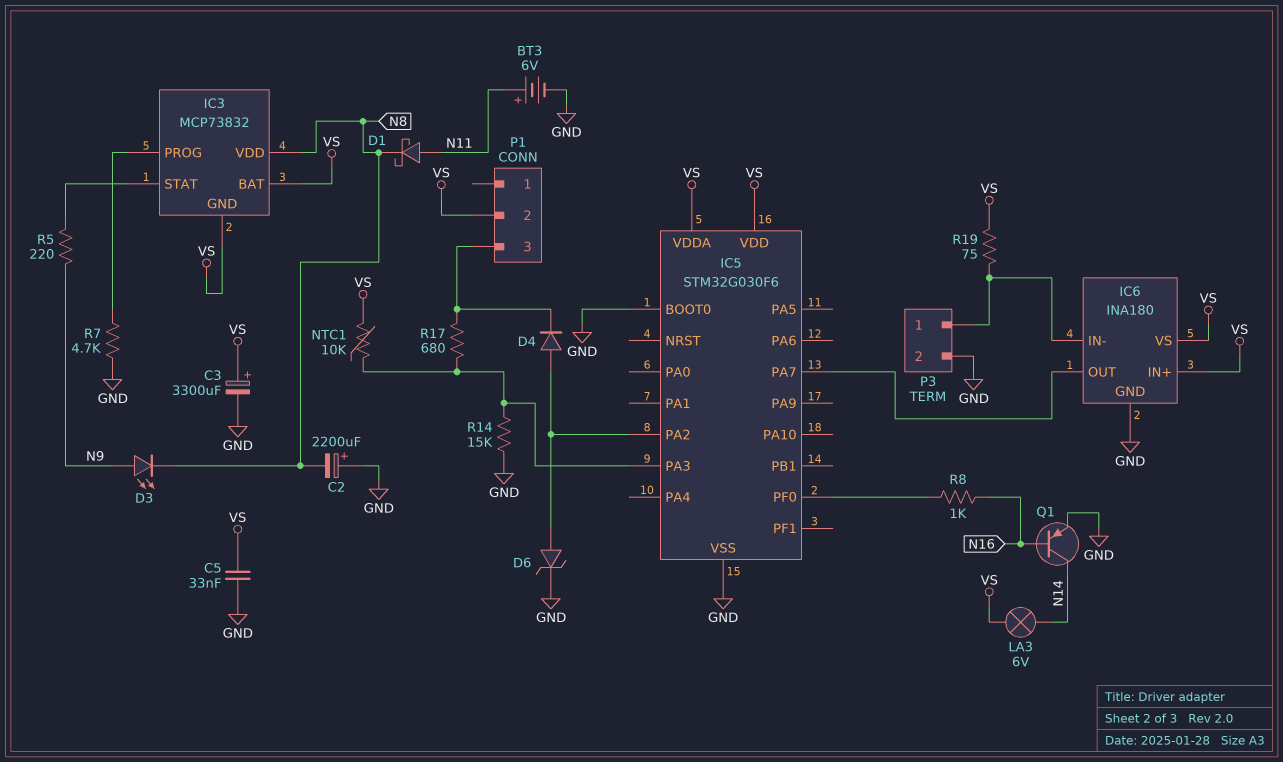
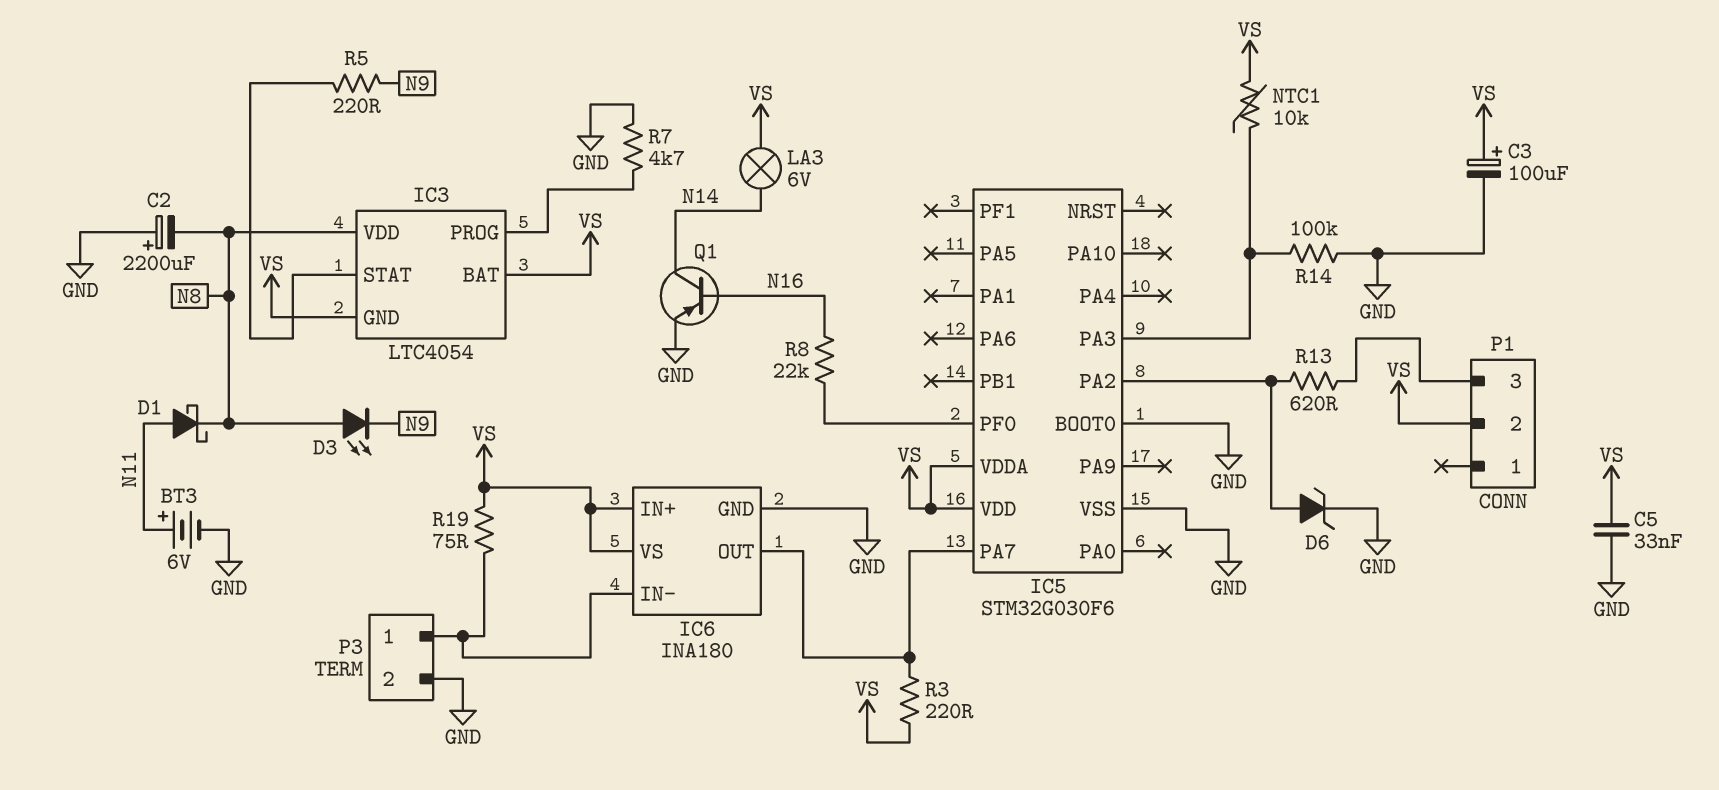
C3: 3300uF (plus VS, minus GND) -> 100uF (plus VS, minus GND)
D3: LED (A N9, K N8) -> LED (A N8, K N9)
D4: diode (A IC5/PA2, K P1/3) -> none
IC3: MCP73832 -> LTC4054
R3: none -> 220 (IC5/PA7, VS)
R8: 1k (IC5/PF0, N16) -> 22k (IC5/PF0, N16)
R13: none -> 620 (IC5/PA2, P1/3)
R14: 15k (GND, IC5/PA3) -> 100k (GND, IC5/PA3)
R17: 680 (IC5/PA3, P1/3) -> none

